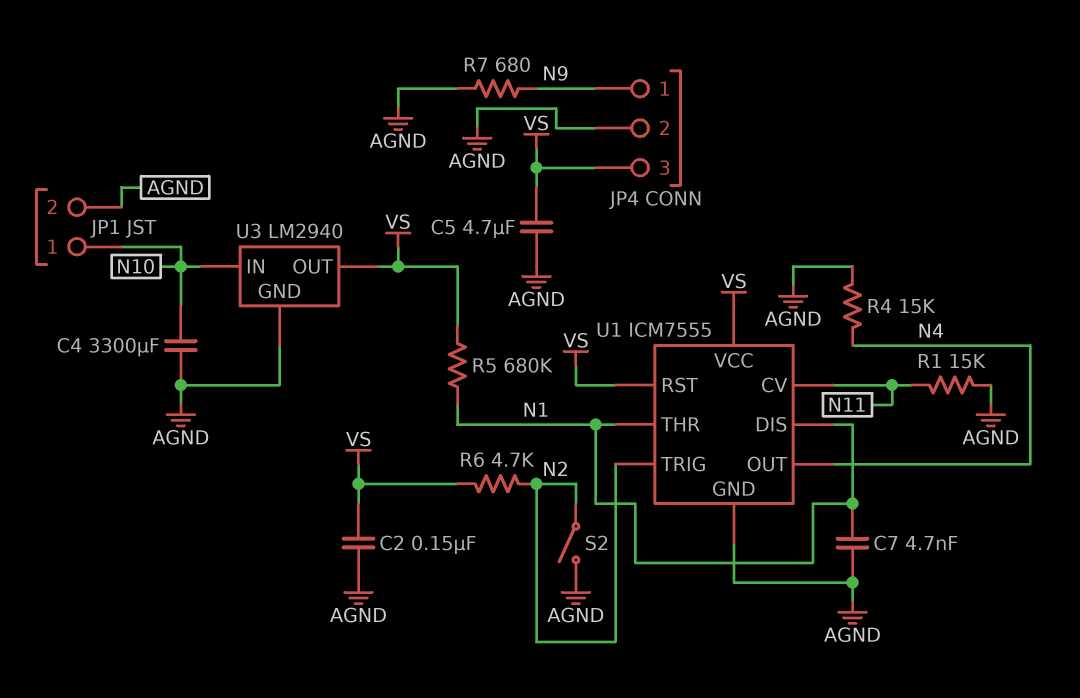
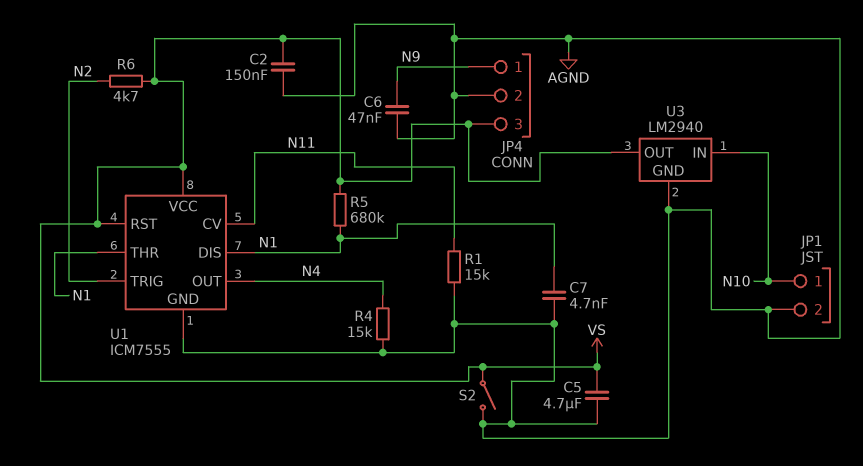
C4: 3300uF (AGND, N10) -> none
C6: none -> 47nF (AGND, N9)
R7: 680 (AGND, N9) -> none
S2: switch (AGND, N2) -> switch (AGND, VS)

